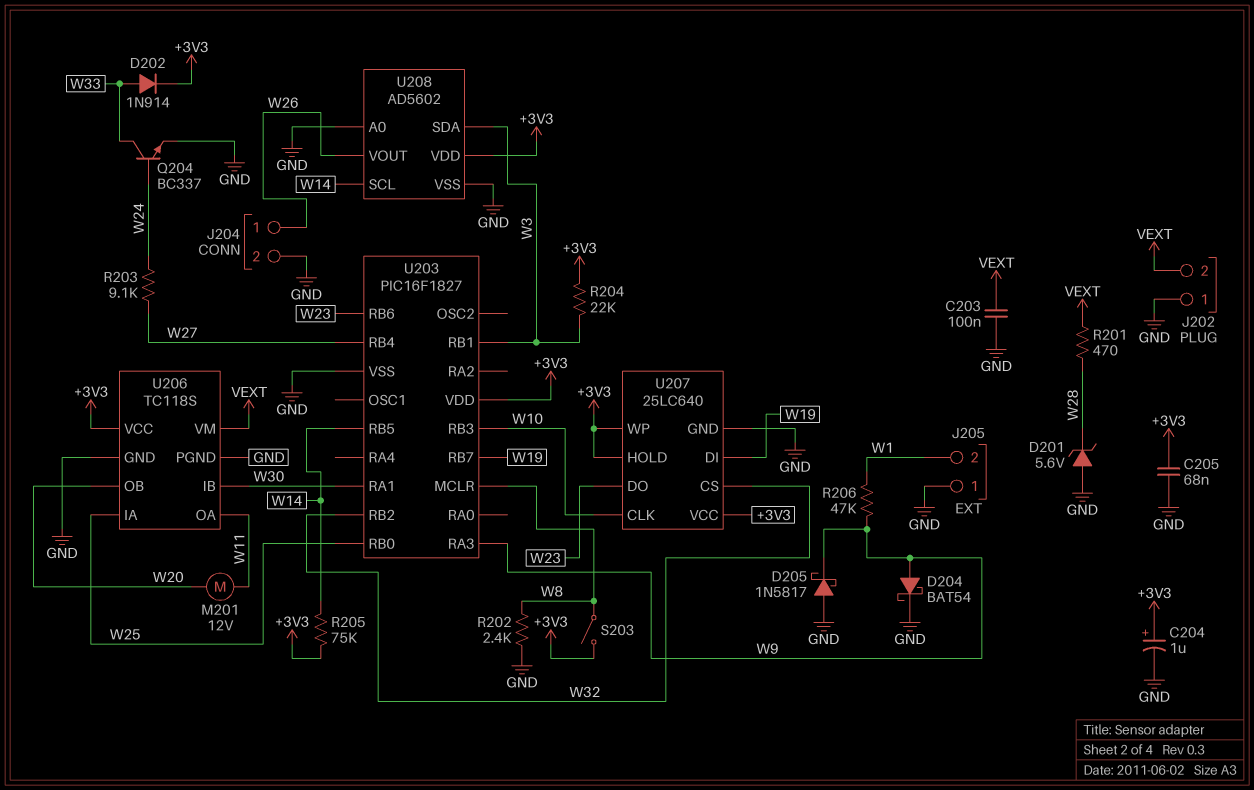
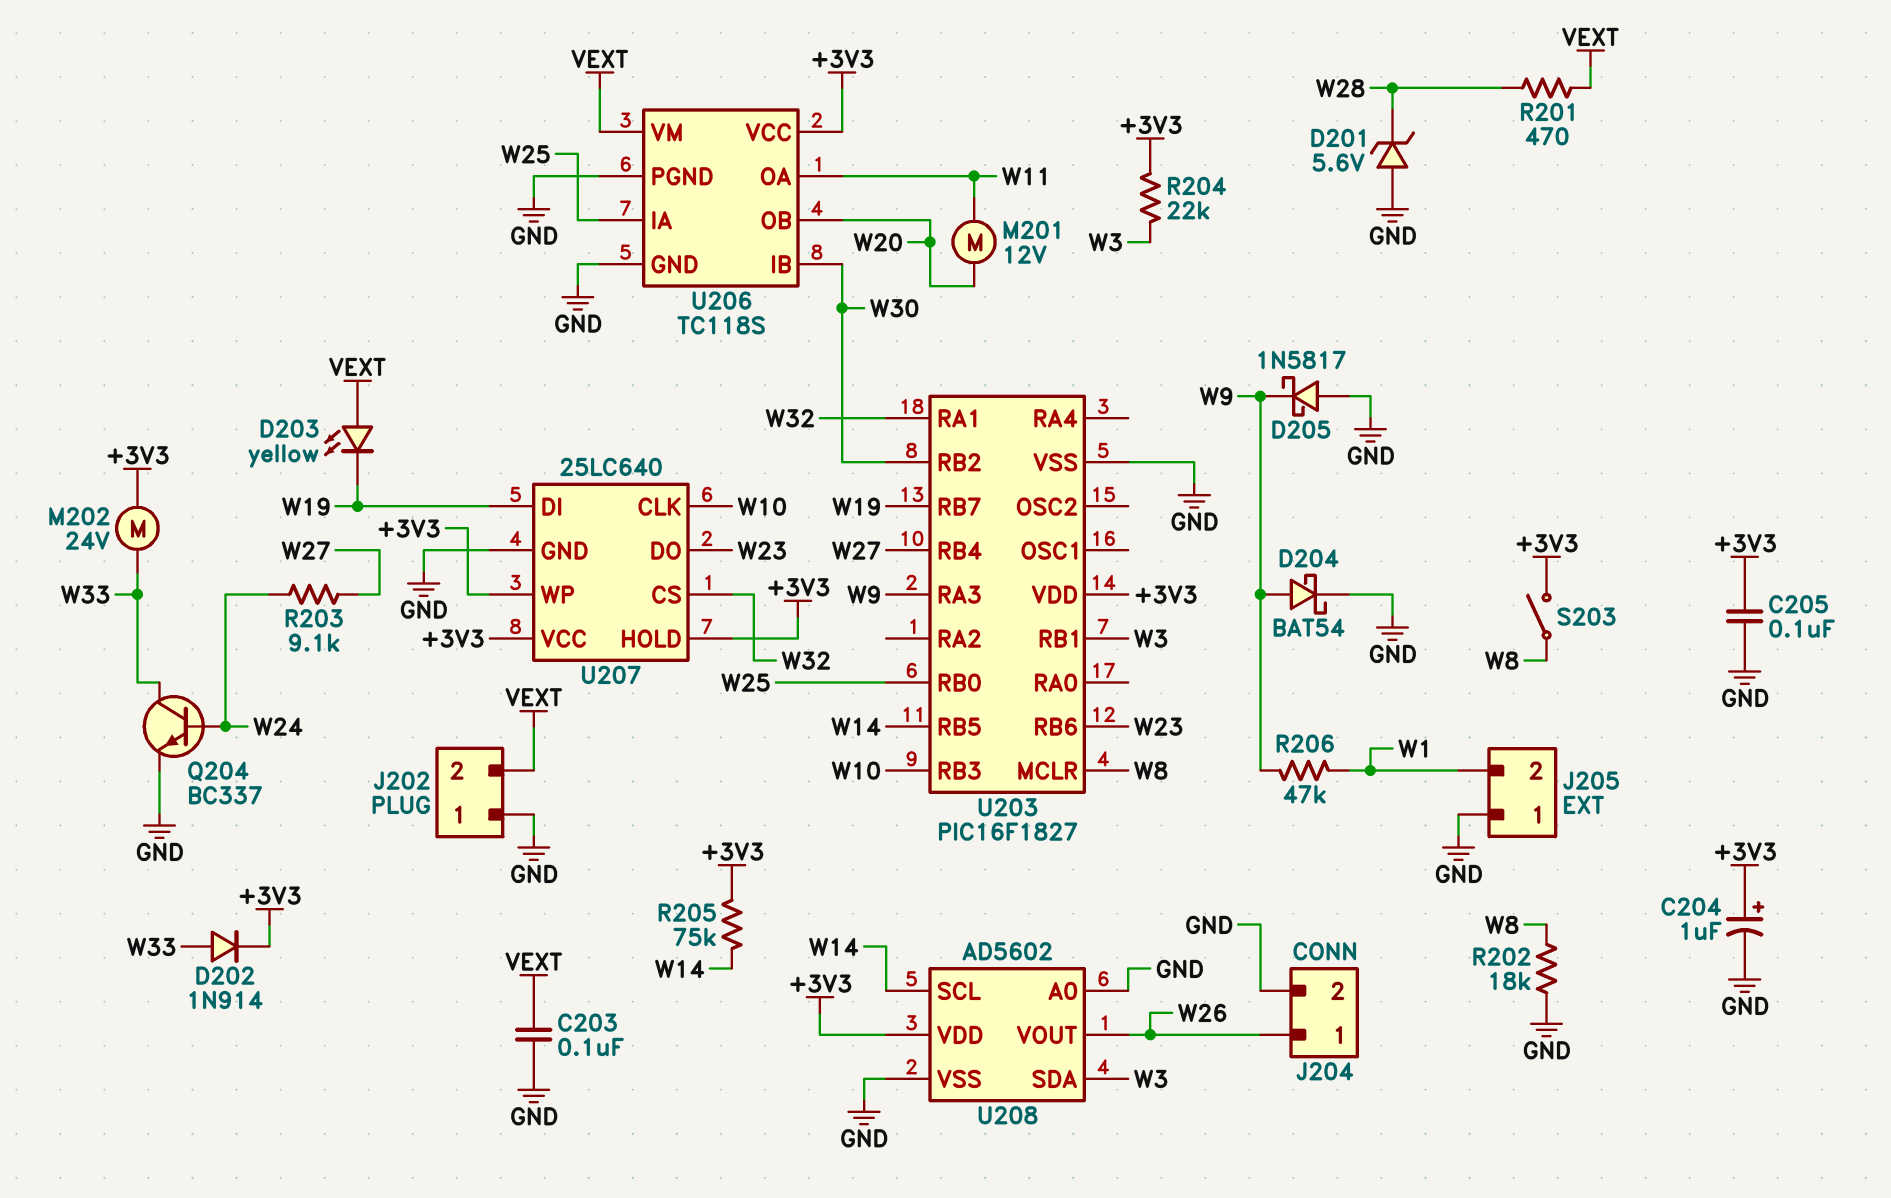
C205: 68nF (+3V3, GND) -> 100nF (+3V3, GND)
D203: none -> LED yellow (A VEXT, K W19)
M202: none -> motor 24V (+3V3, W33)
R202: 2.4k (GND, W8) -> 18k (GND, W8)
U203 pin RA1: W30 -> W32
U203 pin RB2: W32 -> W30

